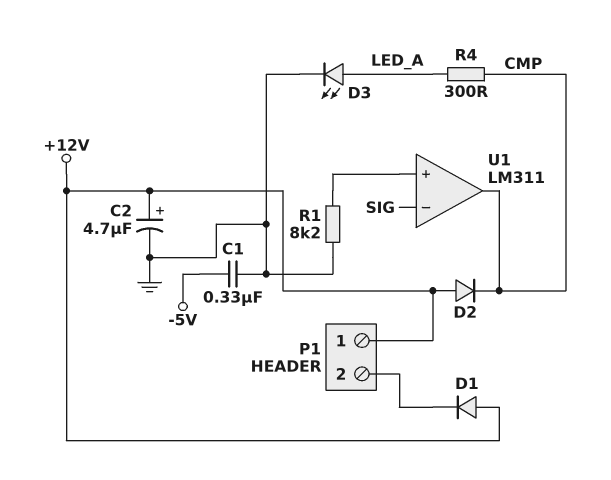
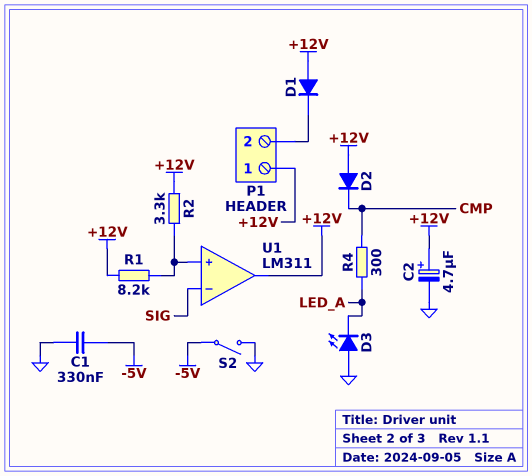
D3: LED (A LED_A, K GND) -> LED (A GND, K LED_A)
R1: 8.2k (GND, U1/in+) -> 8.2k (+12V, U1/in+)
R2: none -> 3.3k (+12V, U1/in+)
S2: none -> switch (-5V, GND)
U1 pin out: CMP -> +12V

